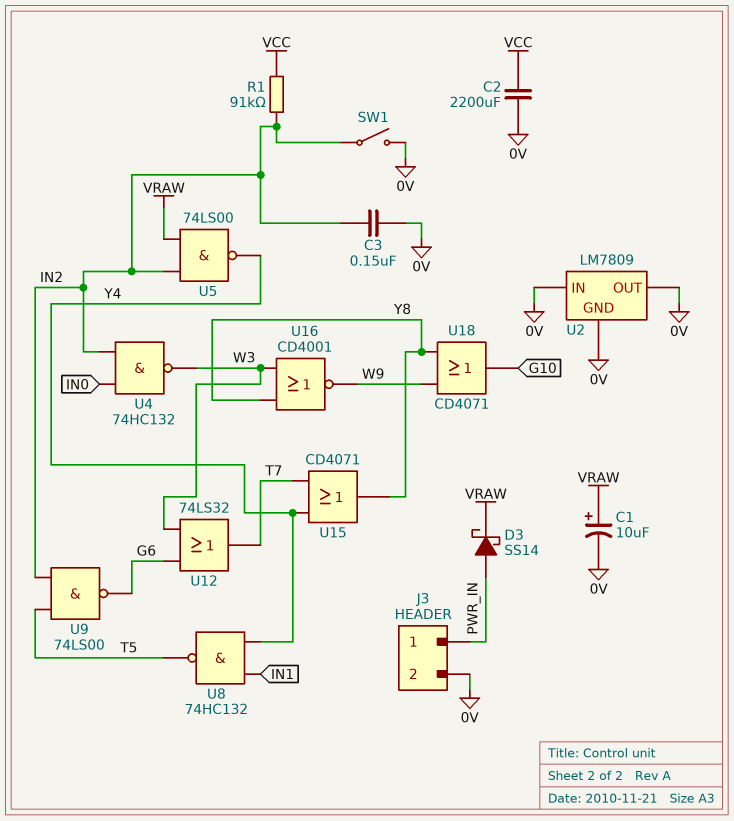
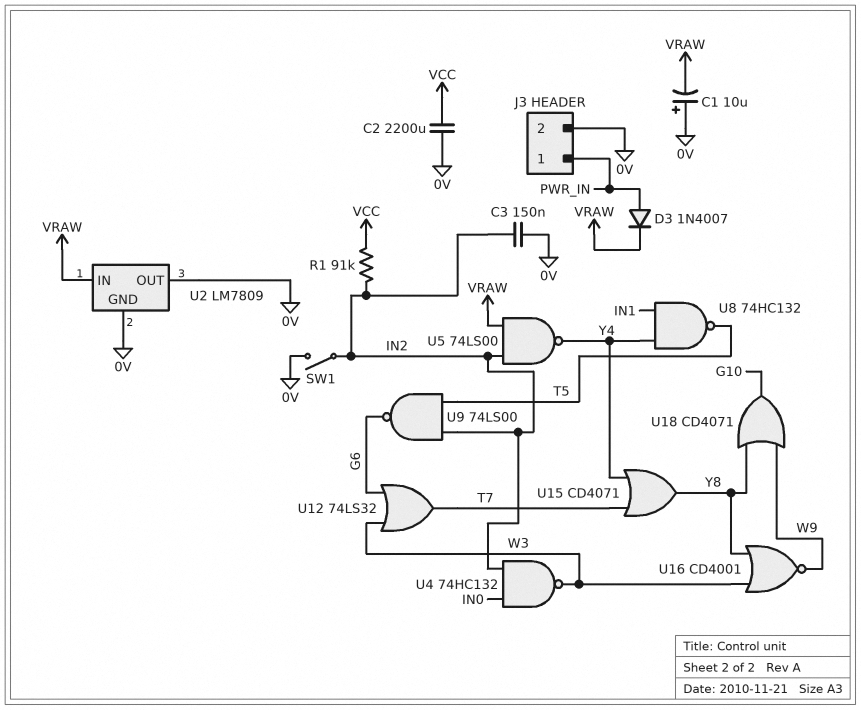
C1: 10uF (plus VRAW, minus 0V) -> 10uF (plus 0V, minus VRAW)
D3: schottky SS14 (A PWR_IN, K VRAW) -> diode 1N4007 (A PWR_IN, K VRAW)
U2 pin IN: 0V -> VRAW

